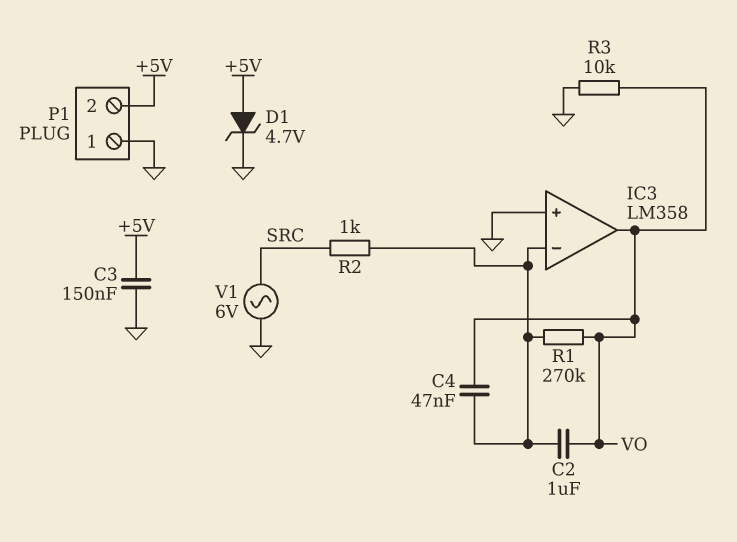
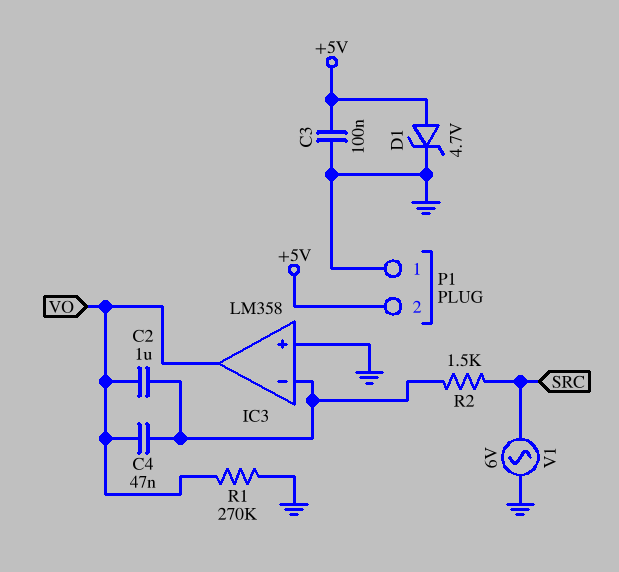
C3: 150nF (+5V, GND) -> 100nF (+5V, GND)
R1: 270k (IC3/in-, VO) -> 270k (GND, VO)
R2: 1k (IC3/in-, SRC) -> 1.5k (IC3/in-, SRC)
R3: 10k (GND, VO) -> none

